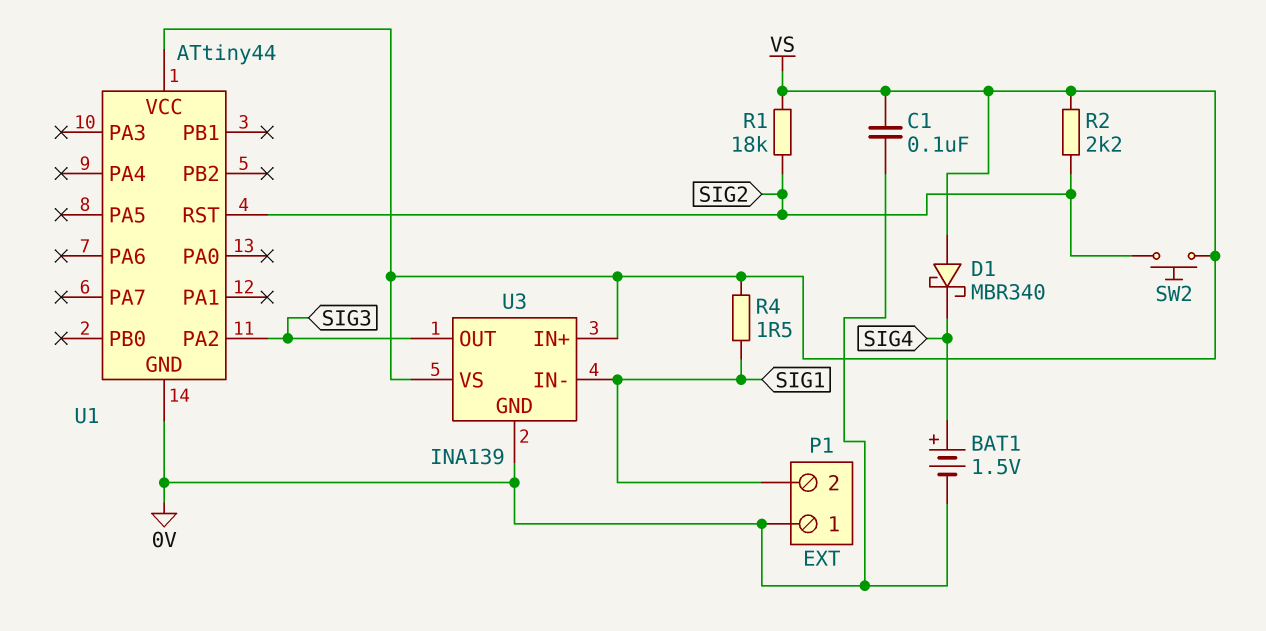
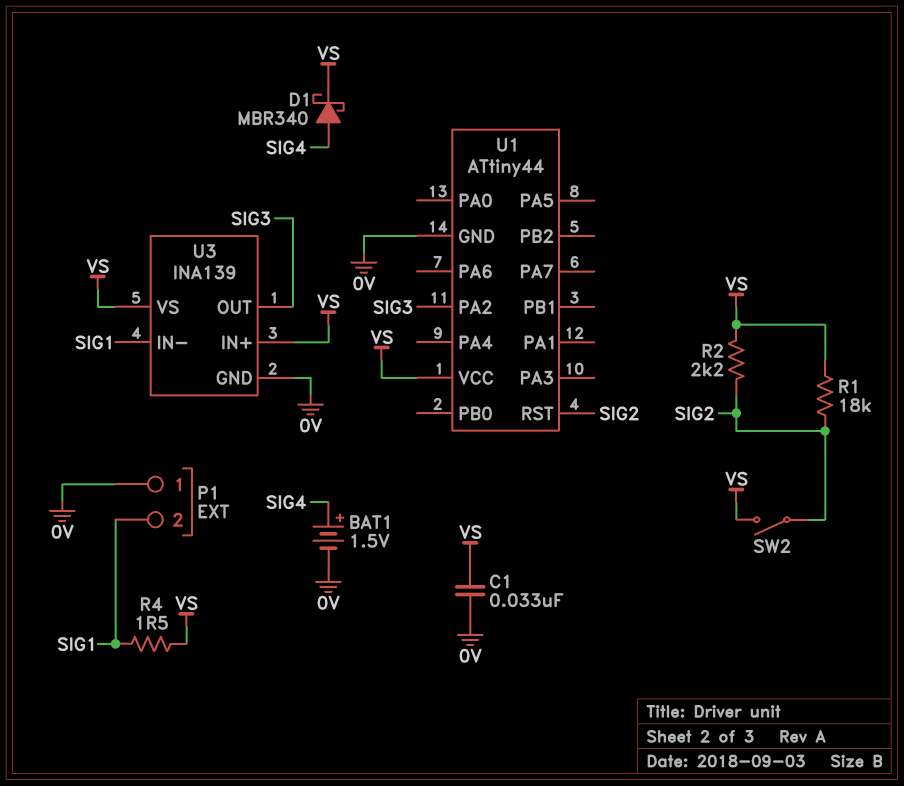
C1: 100nF (0V, VS) -> 33nF (0V, VS)
D1: schottky MBR340 (A VS, K SIG4) -> schottky MBR340 (A SIG4, K VS)
SW2: button (SIG2, VS) -> switch (SIG2, VS)

